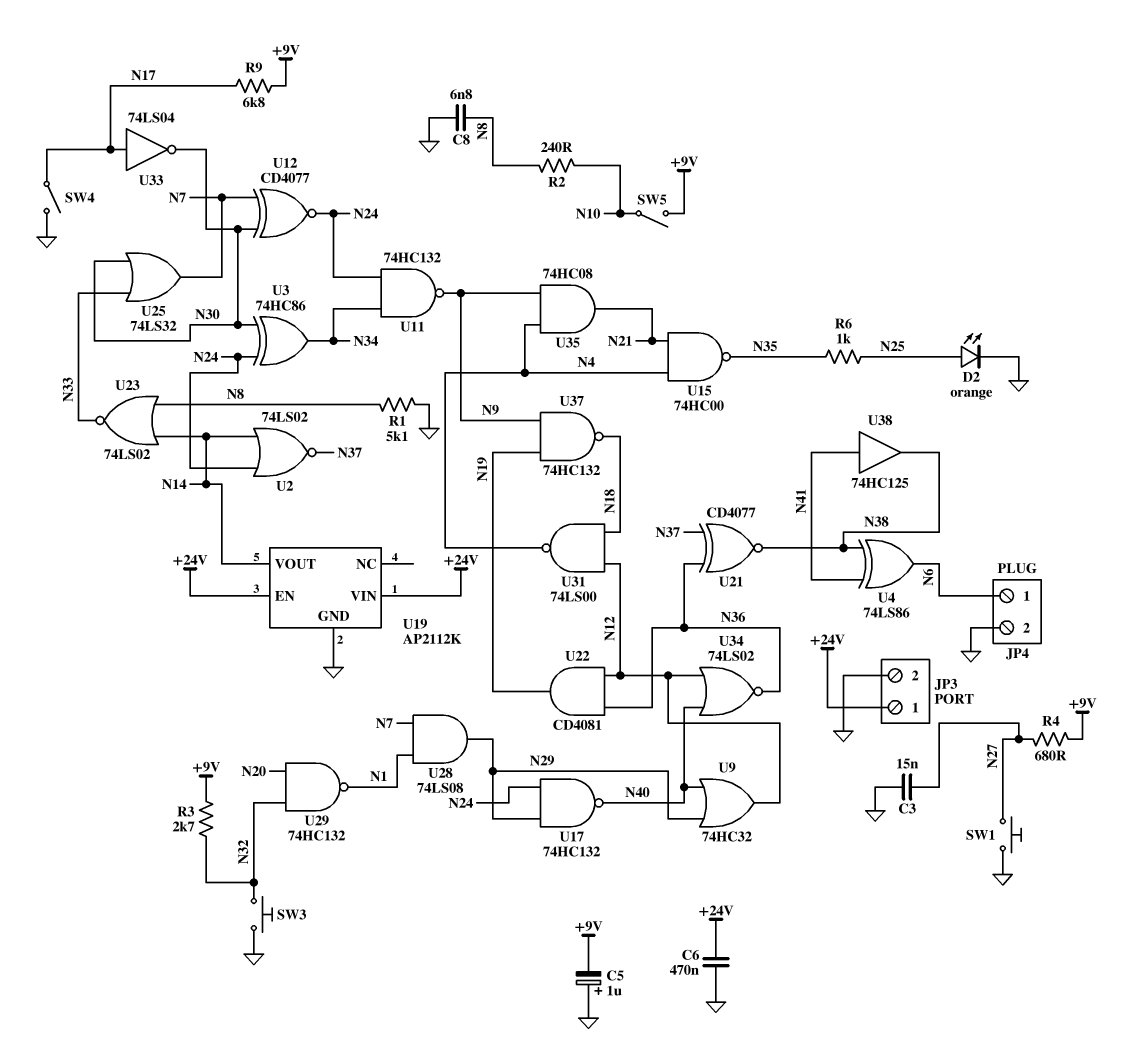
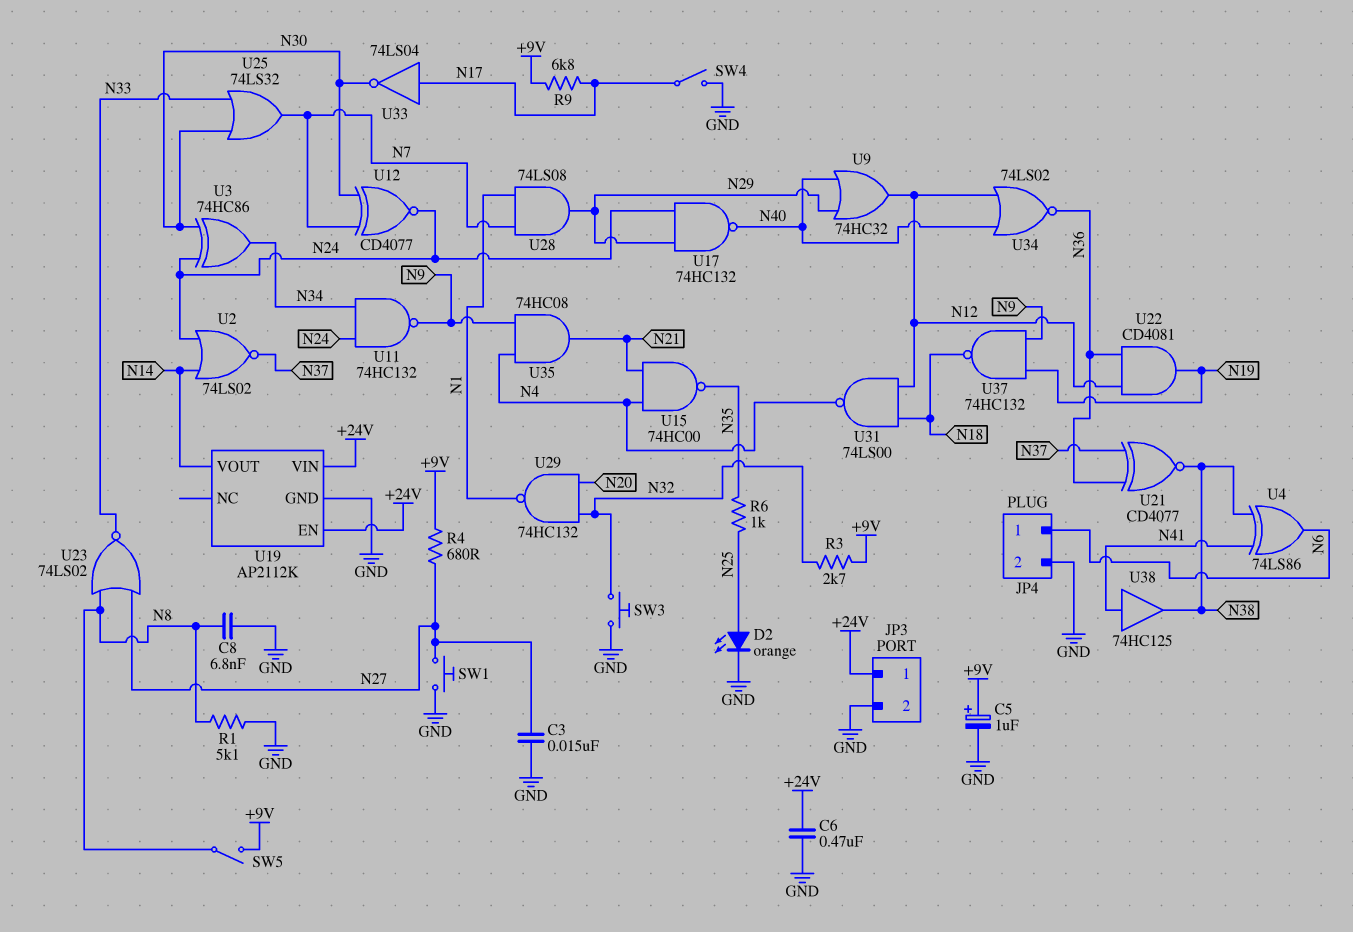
C5: 1uF (plus GND, minus +9V) -> 1uF (plus +9V, minus GND)
R2: 240 (N8, N10) -> none
SW5: switch (+9V, N10) -> switch (+9V, N8)
U23: NOR 74LS02 (in N8, in N14, out N33) -> NOR 74LS02 (in N8, in N27, out N33)

